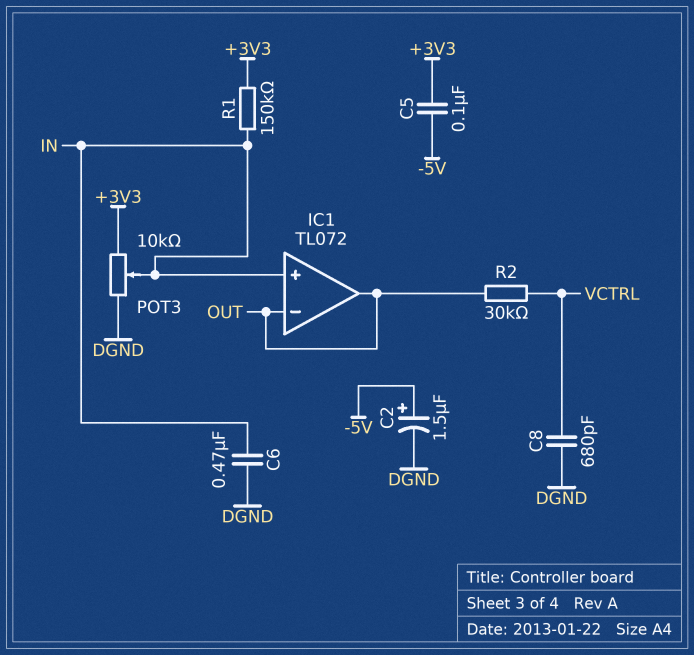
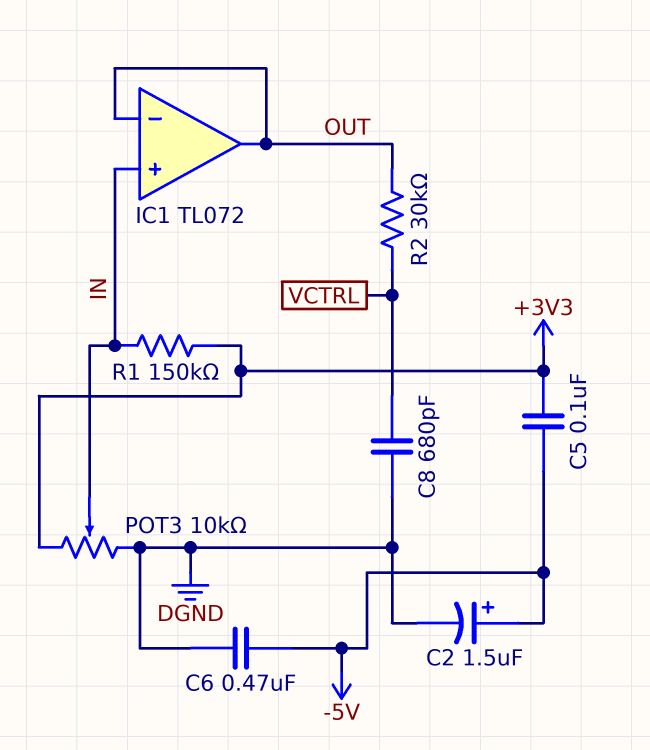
C6: 470nF (DGND, IN) -> 470nF (-5V, DGND)

